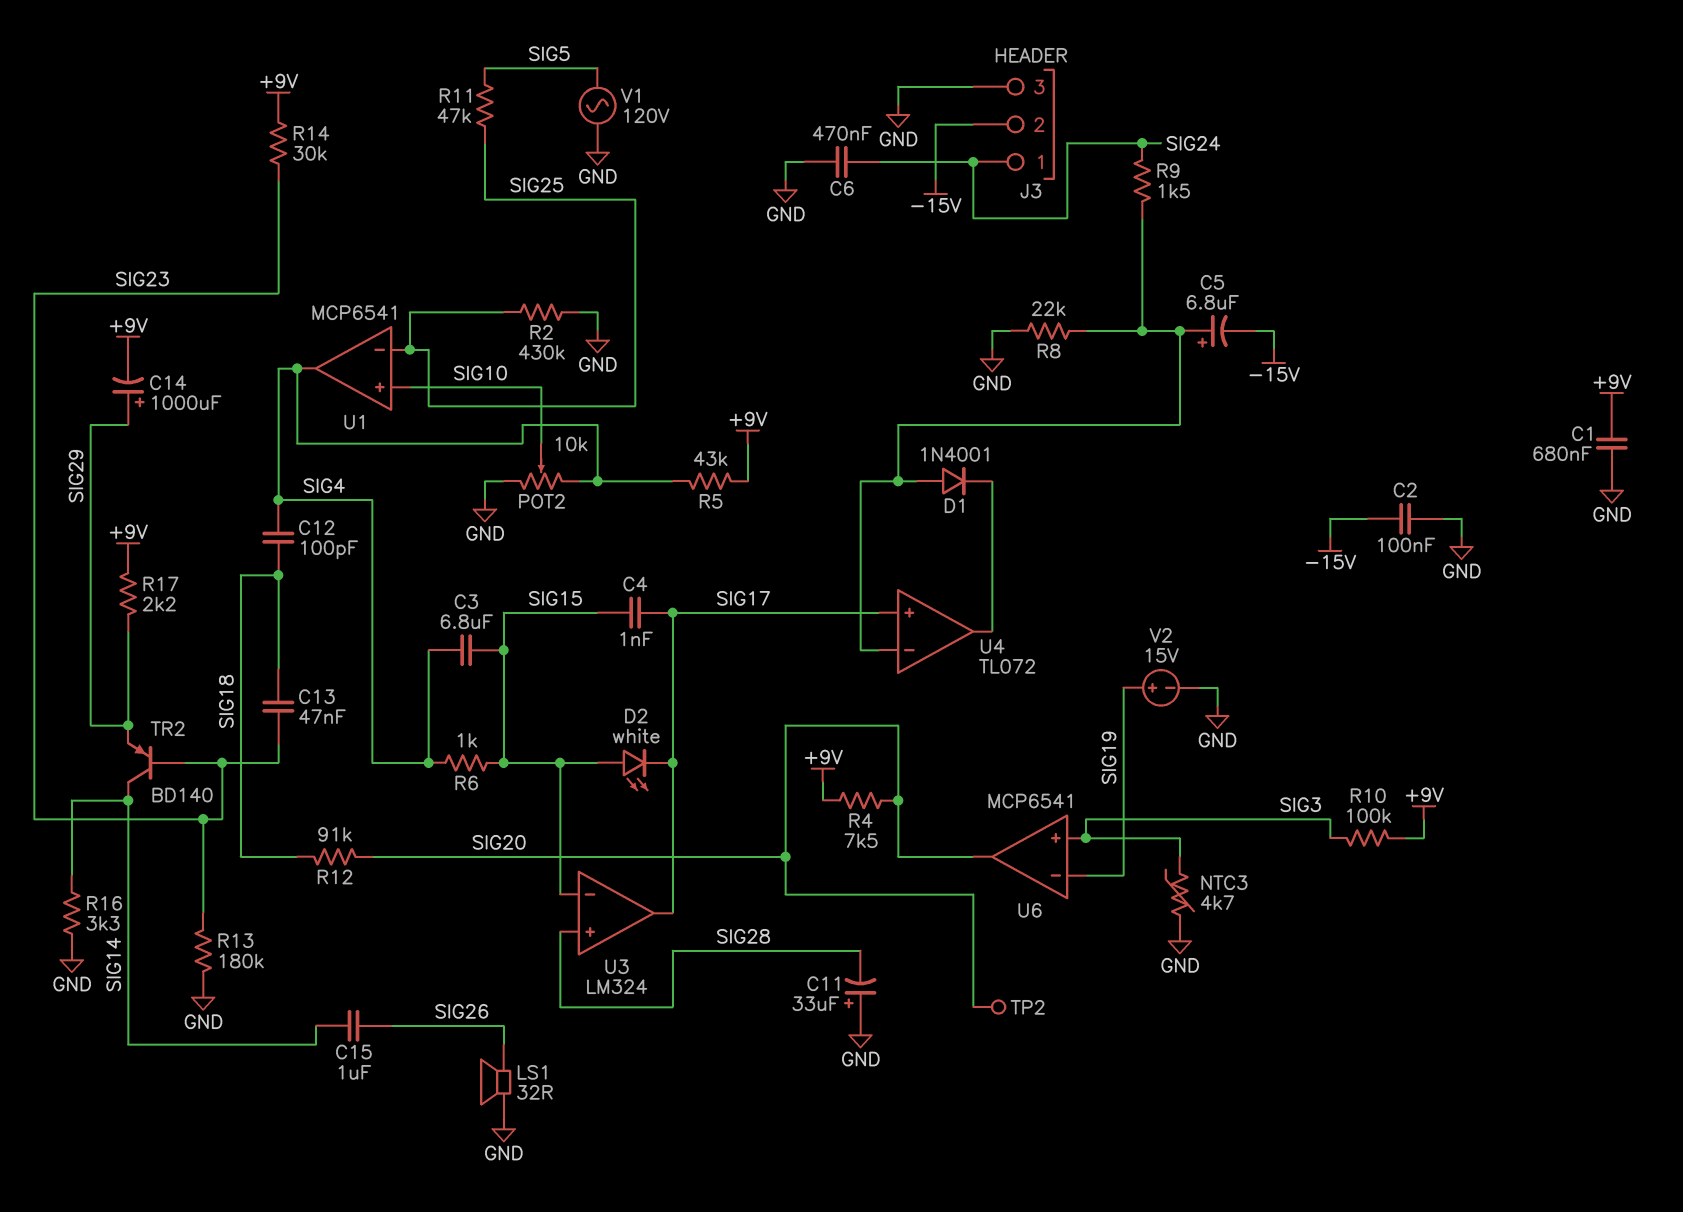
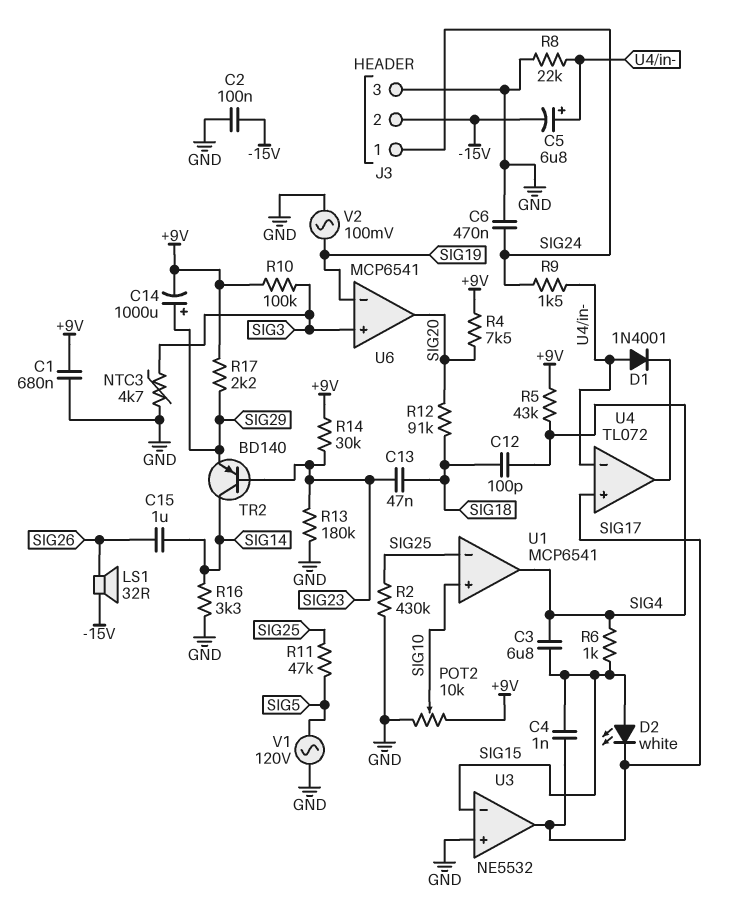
C11: 33uF (plus GND, minus SIG28) -> none
LS1: speaker 32R (GND, SIG26) -> speaker 32R (-15V, SIG26)
POT2: 10k (GND, SIG4, wiper SIG10) -> 10k (+9V, GND, wiper SIG10)
TP2: test point (SIG20) -> none
U3: LM324 -> NE5532
U3 pin in+: SIG28 -> GND
V2: 15V (plus SIG19, minus GND) -> AC 100mV (GND, SIG19)

